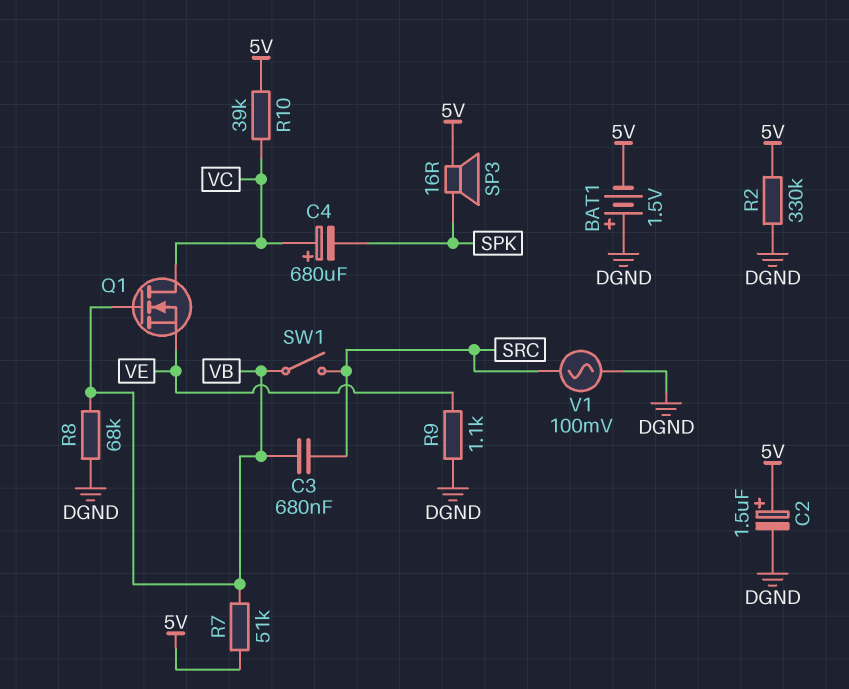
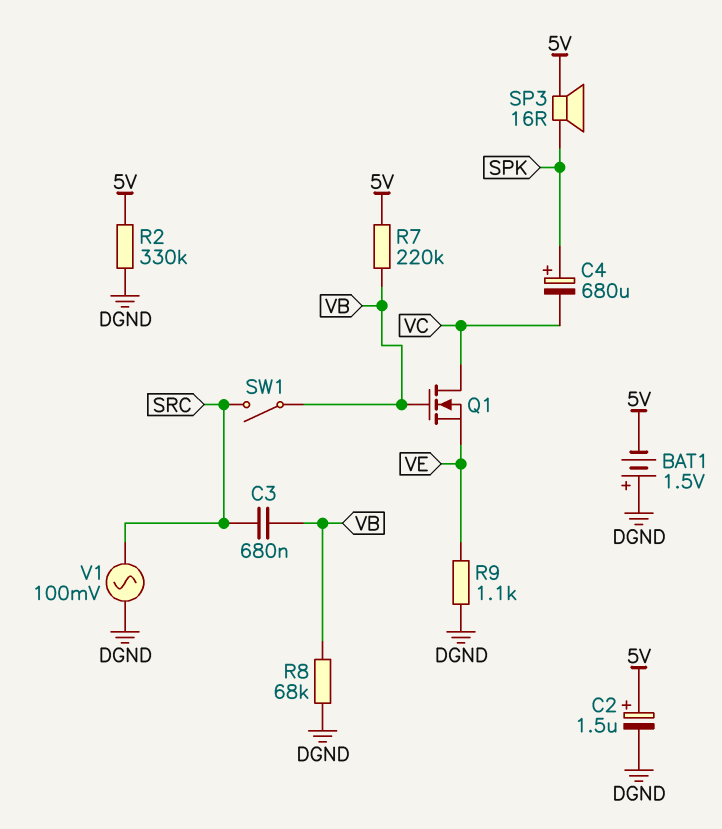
C4: 680uF (plus VC, minus SPK) -> 680uF (plus SPK, minus VC)
R7: 51k (5V, VB) -> 220k (5V, VB)
R10: 39k (5V, VC) -> none

